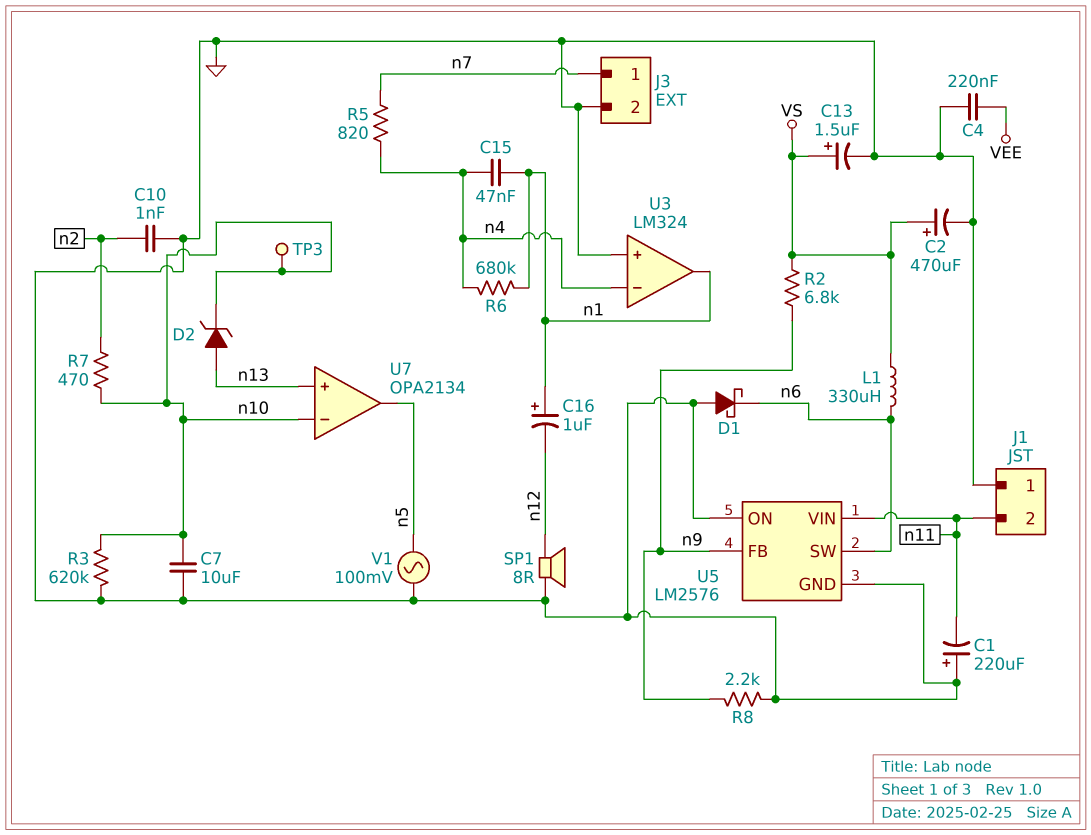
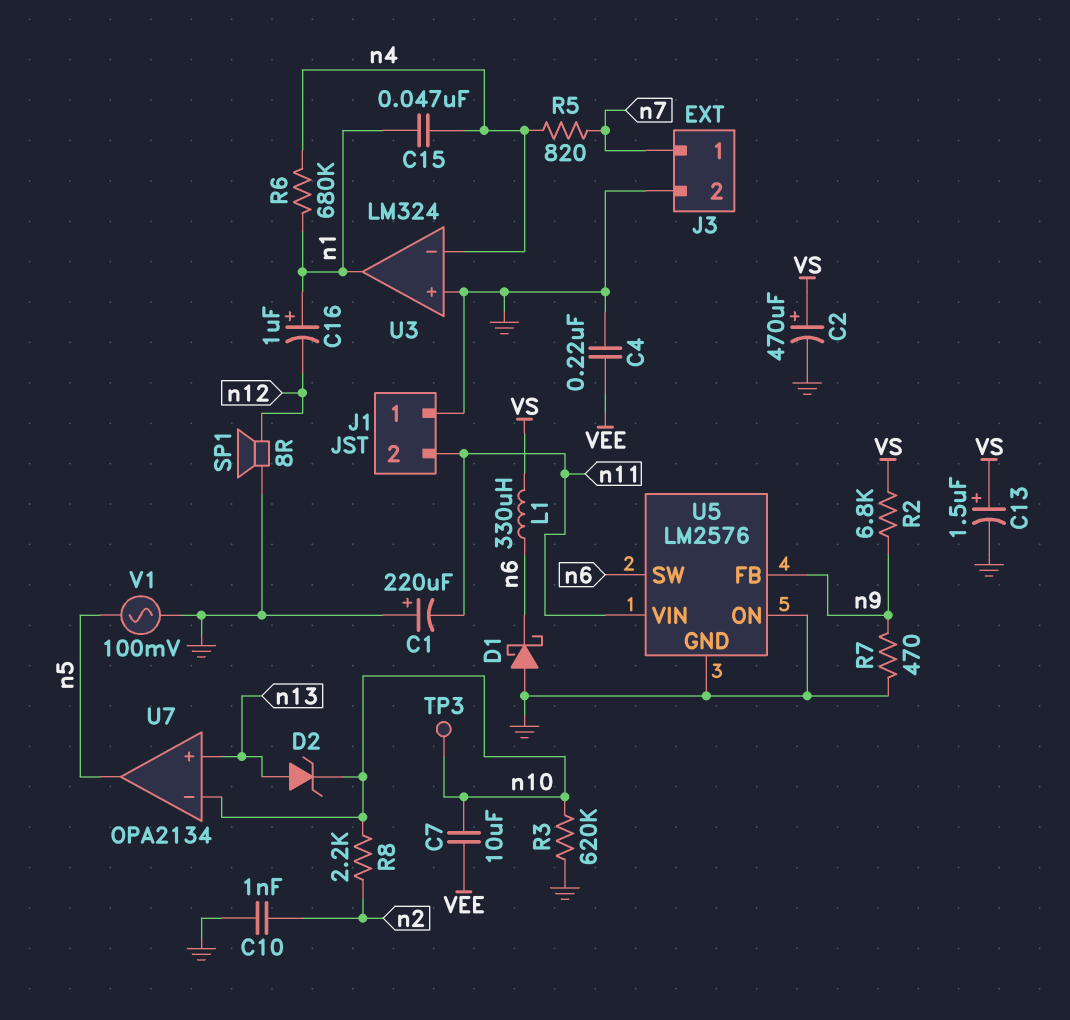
C7: 10uF (GND, n10) -> 10uF (VEE, n10)
R7: 470 (n2, n10) -> 470 (GND, n9)
R8: 2.2k (GND, n9) -> 2.2k (n2, n10)

